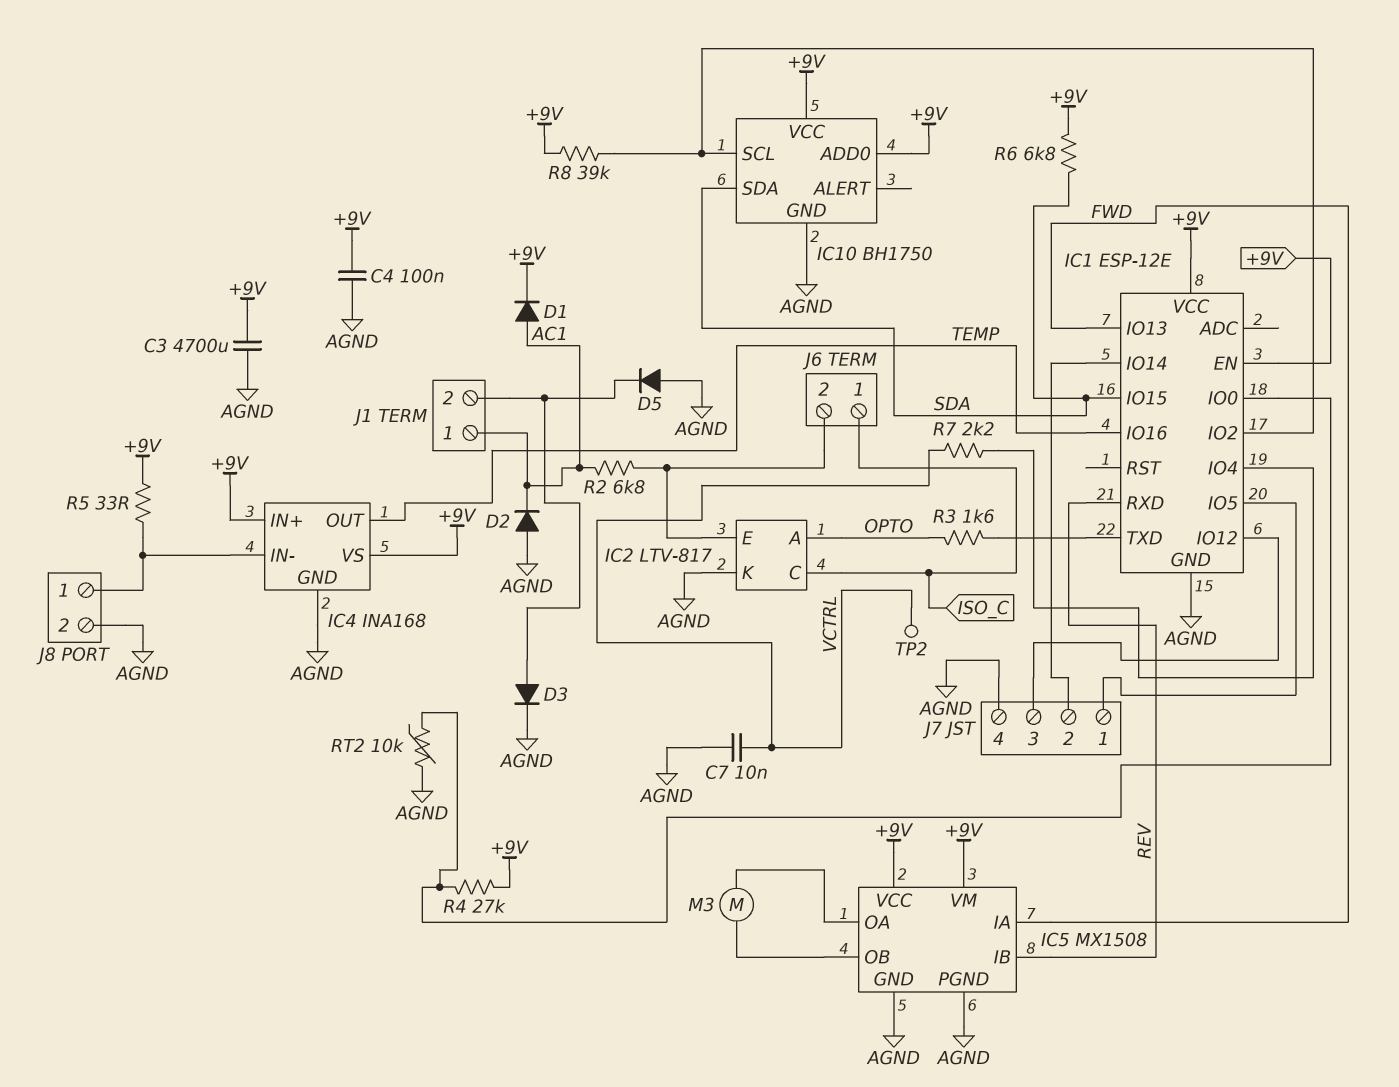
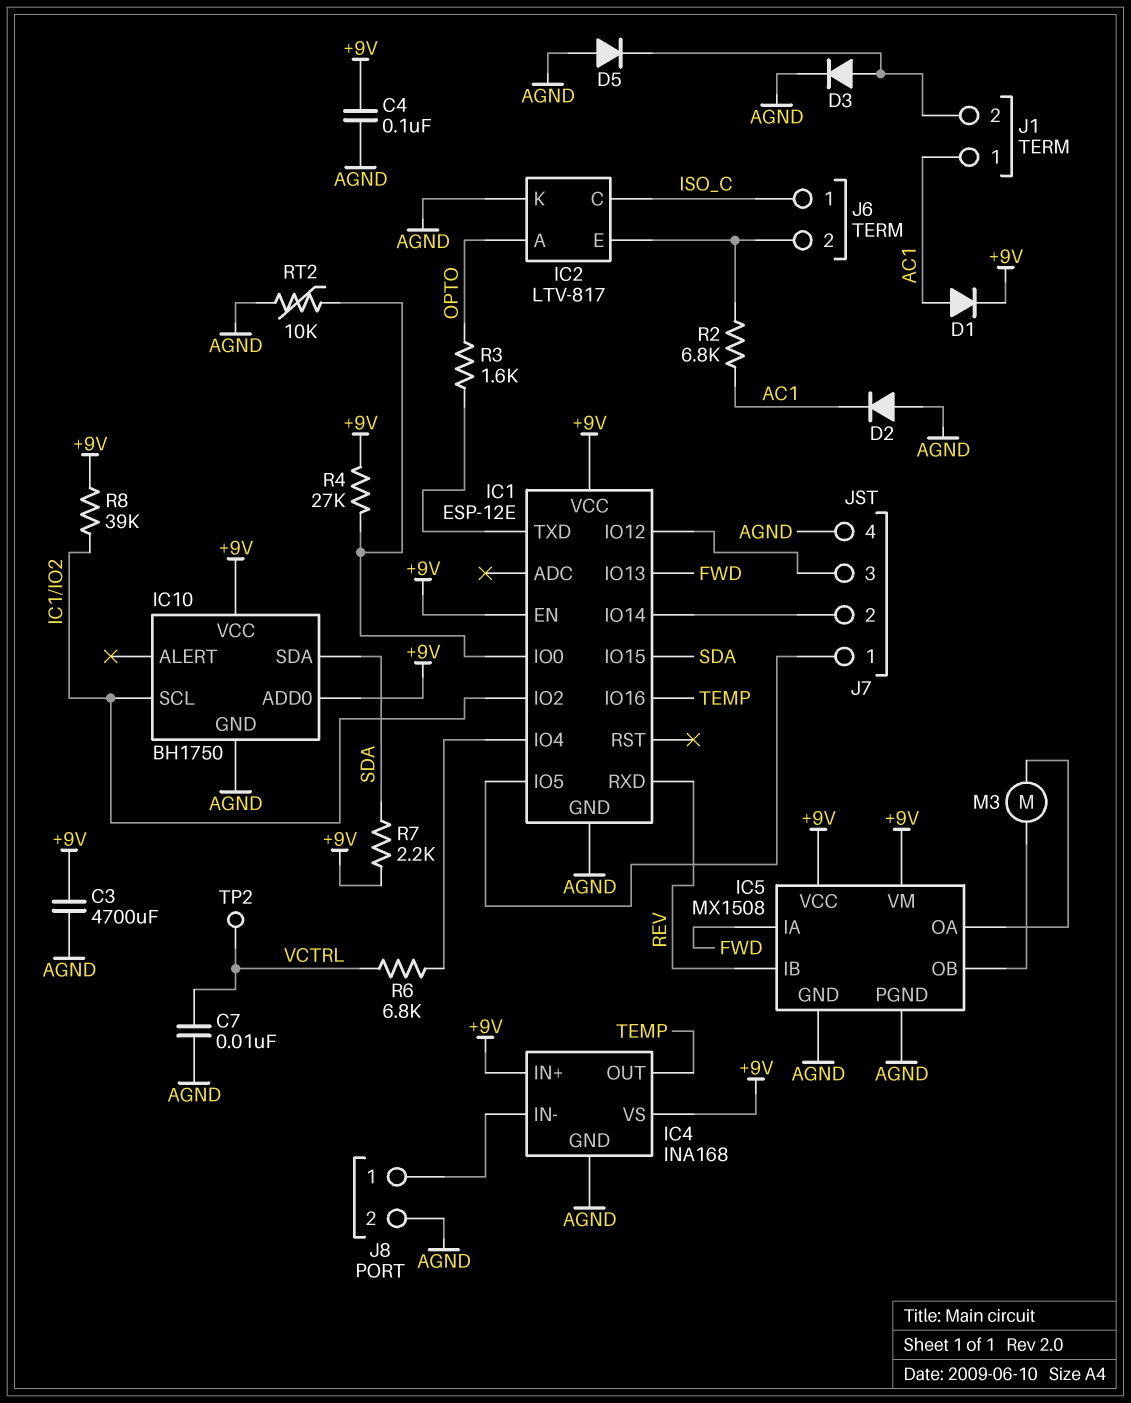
R5: 33 (+9V, IC4/IN-) -> none
R6: 6.8k (+9V, SDA) -> 6.8k (IC1/IO4, VCTRL)
R7: 2.2k (IC1/IO4, VCTRL) -> 2.2k (+9V, SDA)

